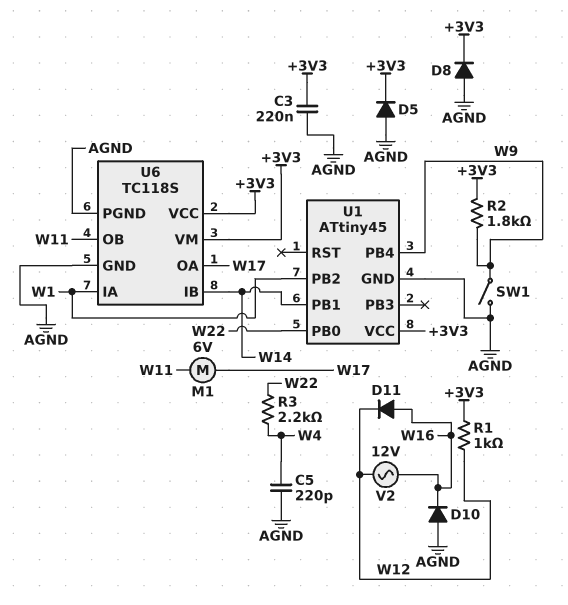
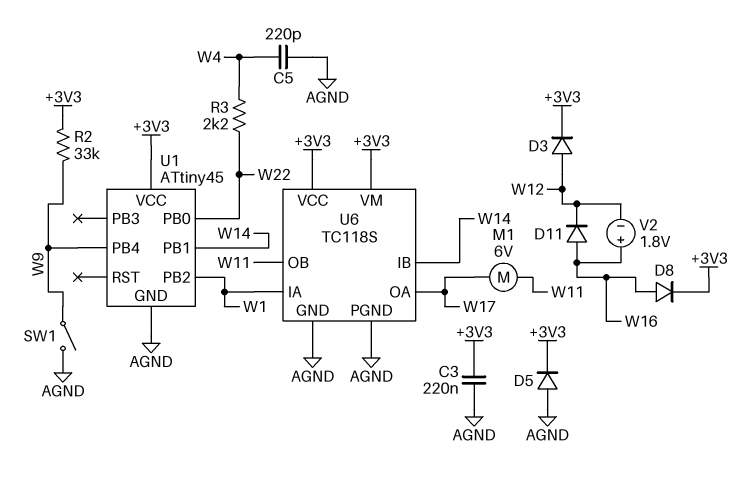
D3: none -> diode (A W12, K +3V3)
D8: diode (A AGND, K +3V3) -> diode (A W16, K +3V3)
D10: diode (A AGND, K W16) -> none
R1: 1k (+3V3, W12) -> none
R2: 1.8k (+3V3, W9) -> 33k (+3V3, W9)
V2: AC 12V (W12, W16) -> 1.8V (plus W16, minus W12)

